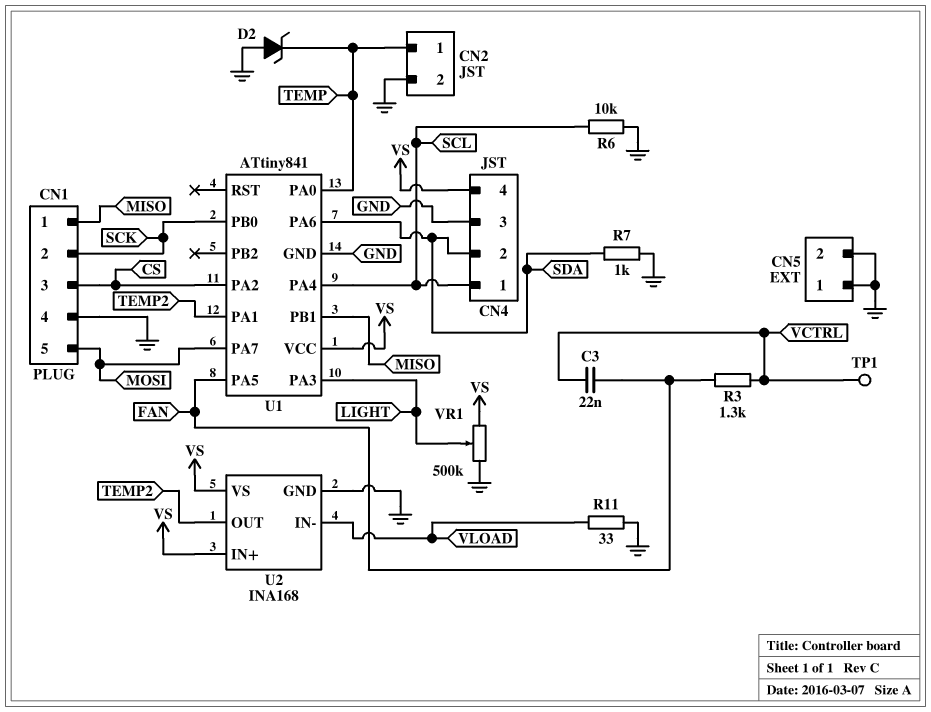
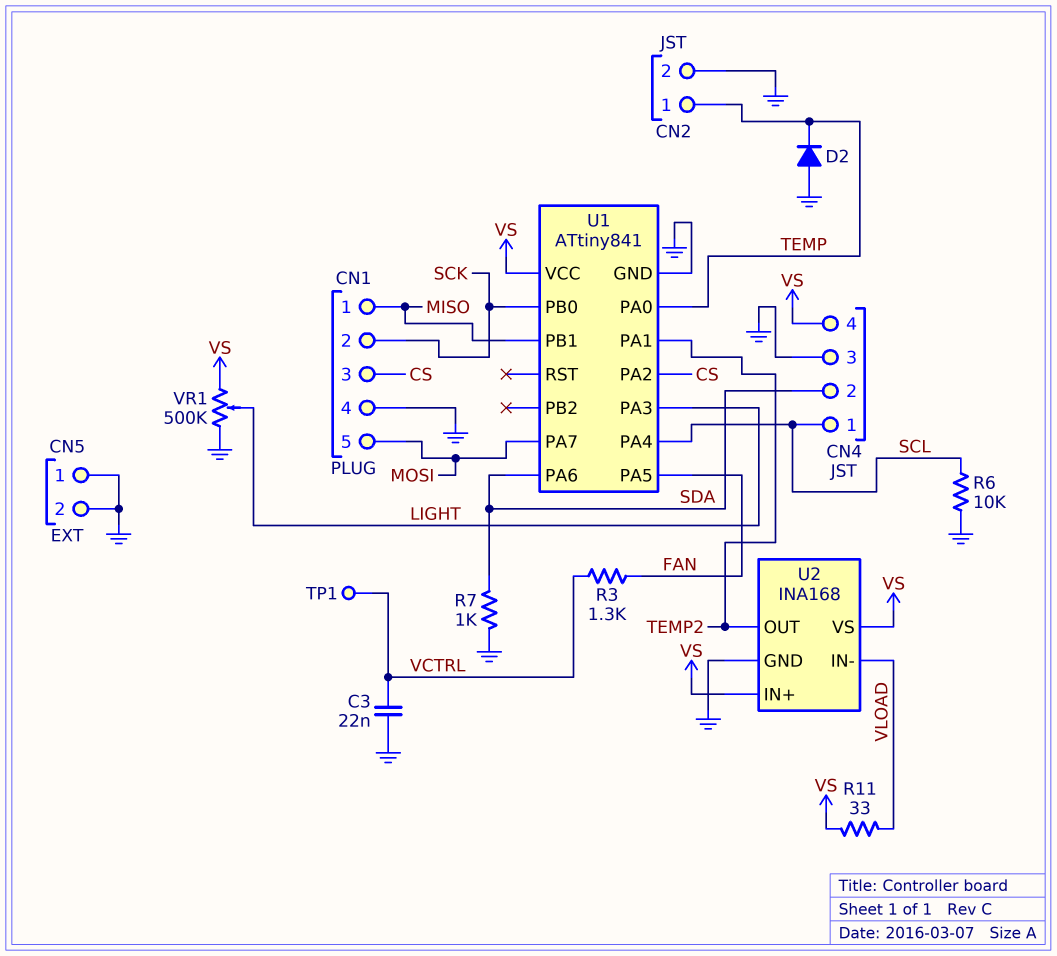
C3: 22nF (FAN, VCTRL) -> 22nF (GND, VCTRL)
D2: zener (A GND, K TEMP) -> diode (A GND, K TEMP)
R11: 33 (GND, VLOAD) -> 33 (VLOAD, VS)

